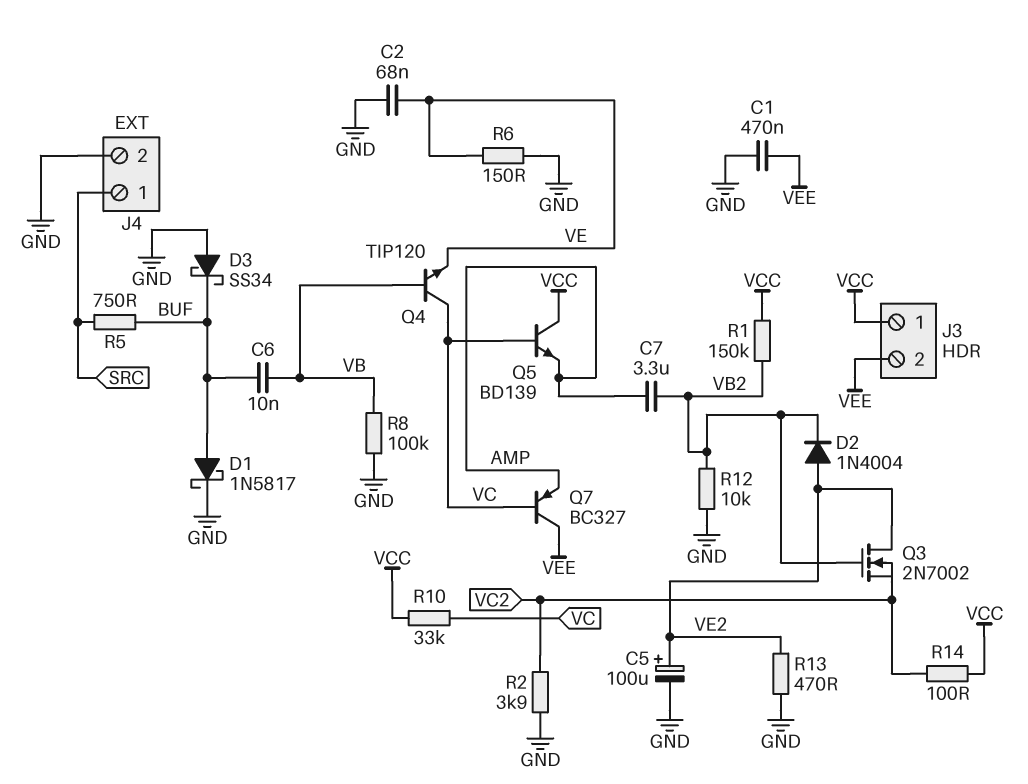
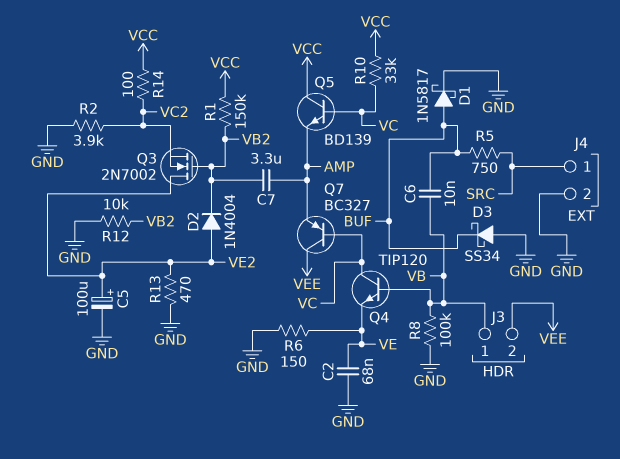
C1: 470nF (GND, VEE) -> none
J3 pin 1: VCC -> VB

